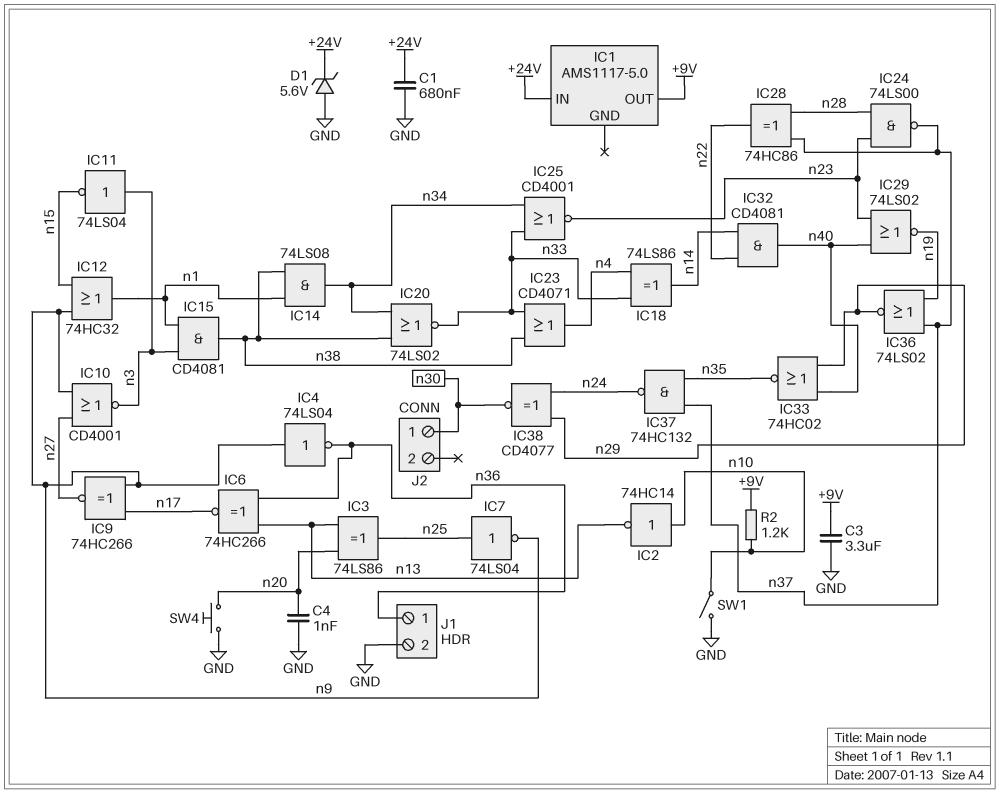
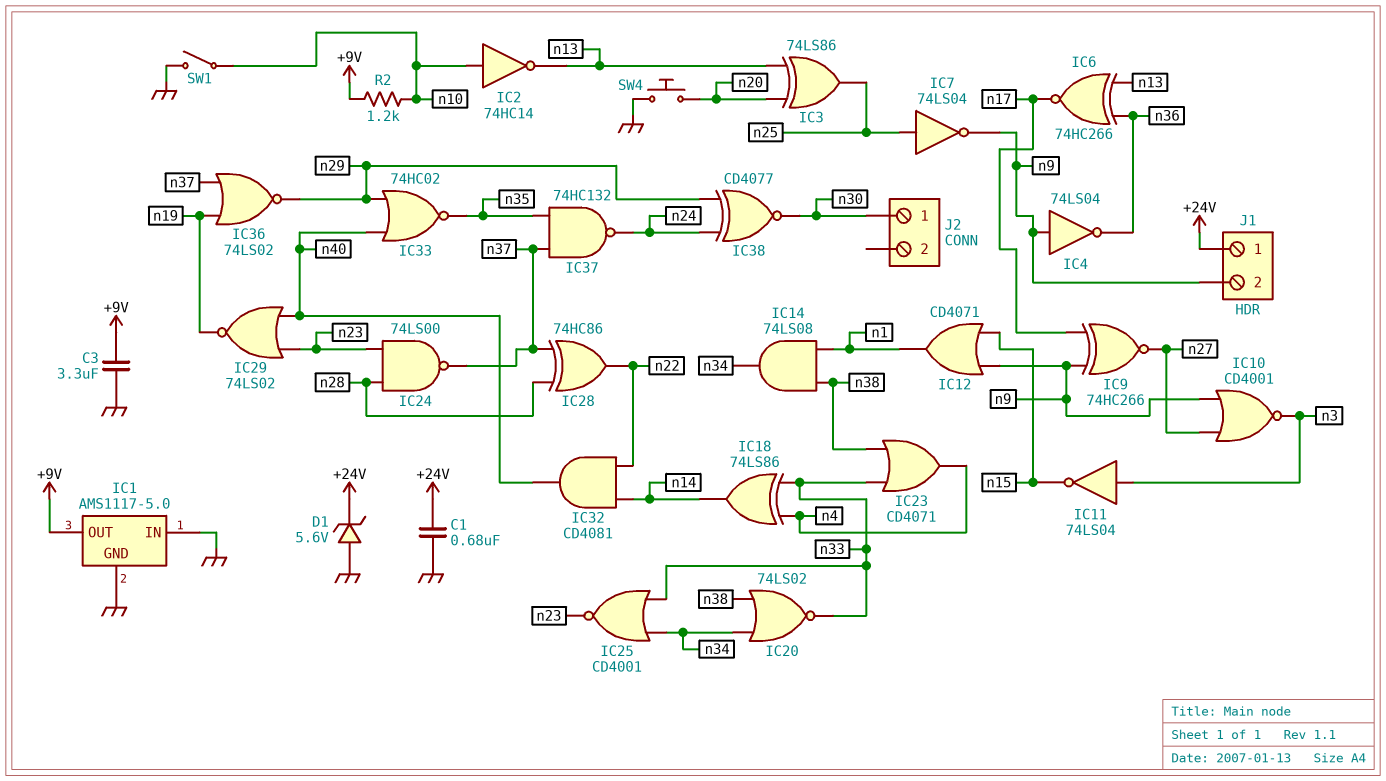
C4: 1nF (GND, n20) -> none
IC1 pin GND: none -> GND
IC1 pin IN: +24V -> GND
IC12: OR 74HC32 (in n9, in n15, out n1) -> OR CD4071 (in n9, in n15, out n1)
IC15: AND CD4081 (in n1, in n3, out n38) -> none
J1 pin 1: n36 -> +24V
J1 pin 2: GND -> n9

